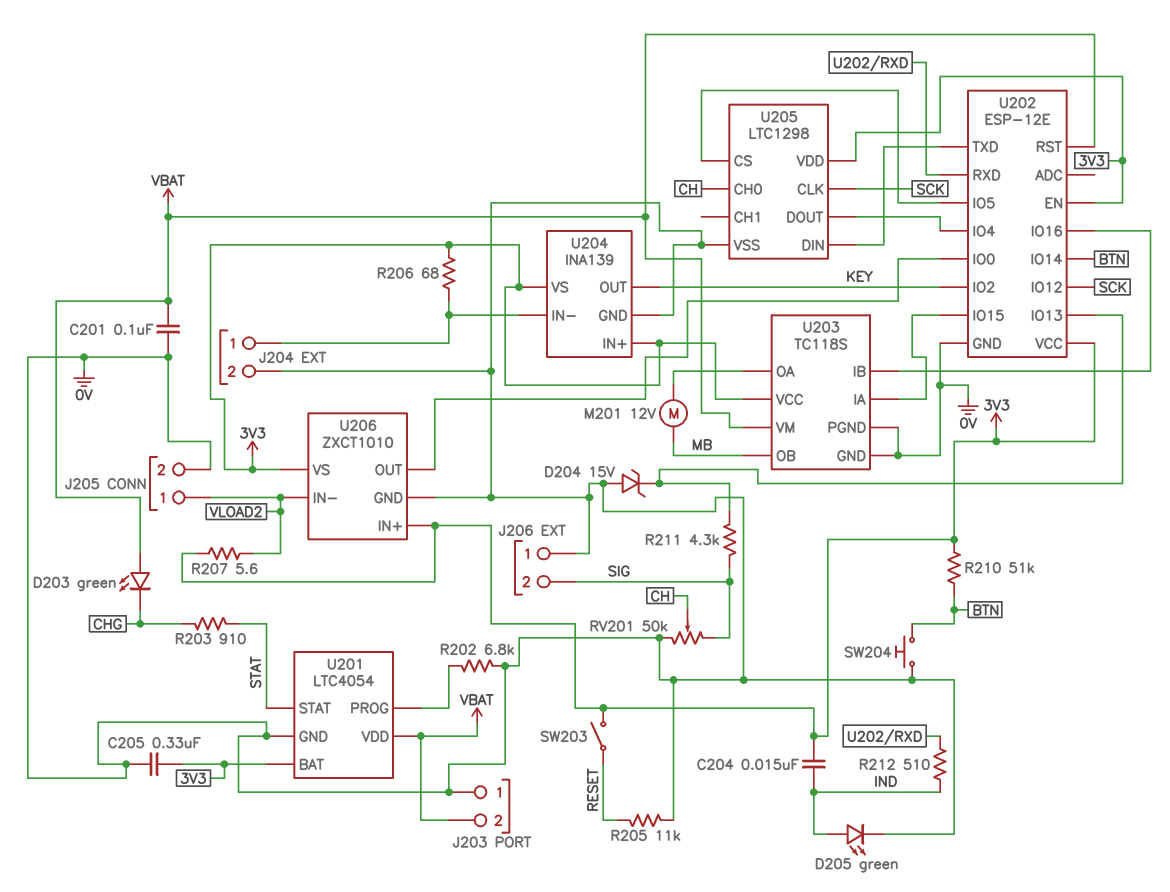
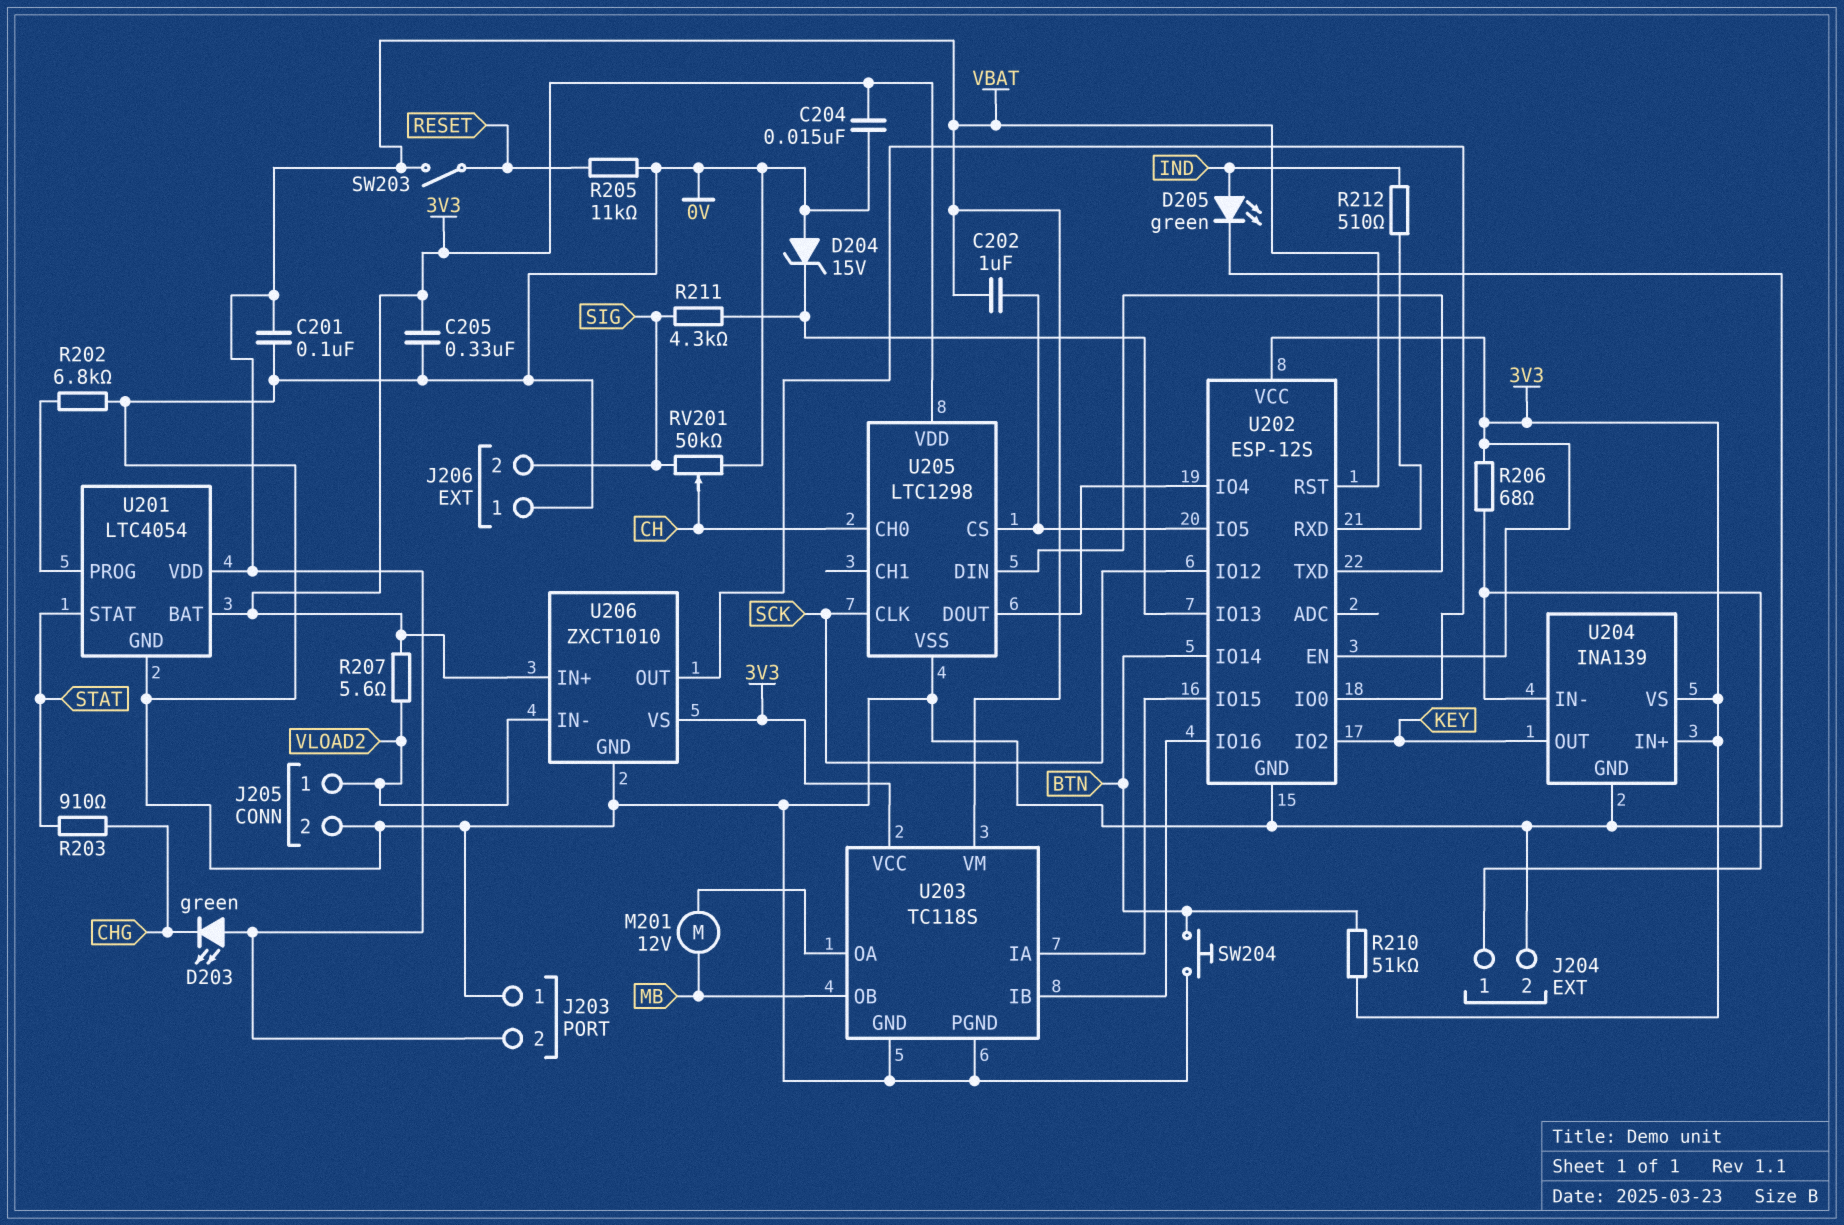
C202: none -> 1uF (U202/IO5, VBAT)
C204: 15nF (3V3, IND) -> 15nF (0V, 3V3)
SW203: switch (3V3, RESET) -> switch (RESET, VBAT)
U202: ESP-12E -> ESP-12S

